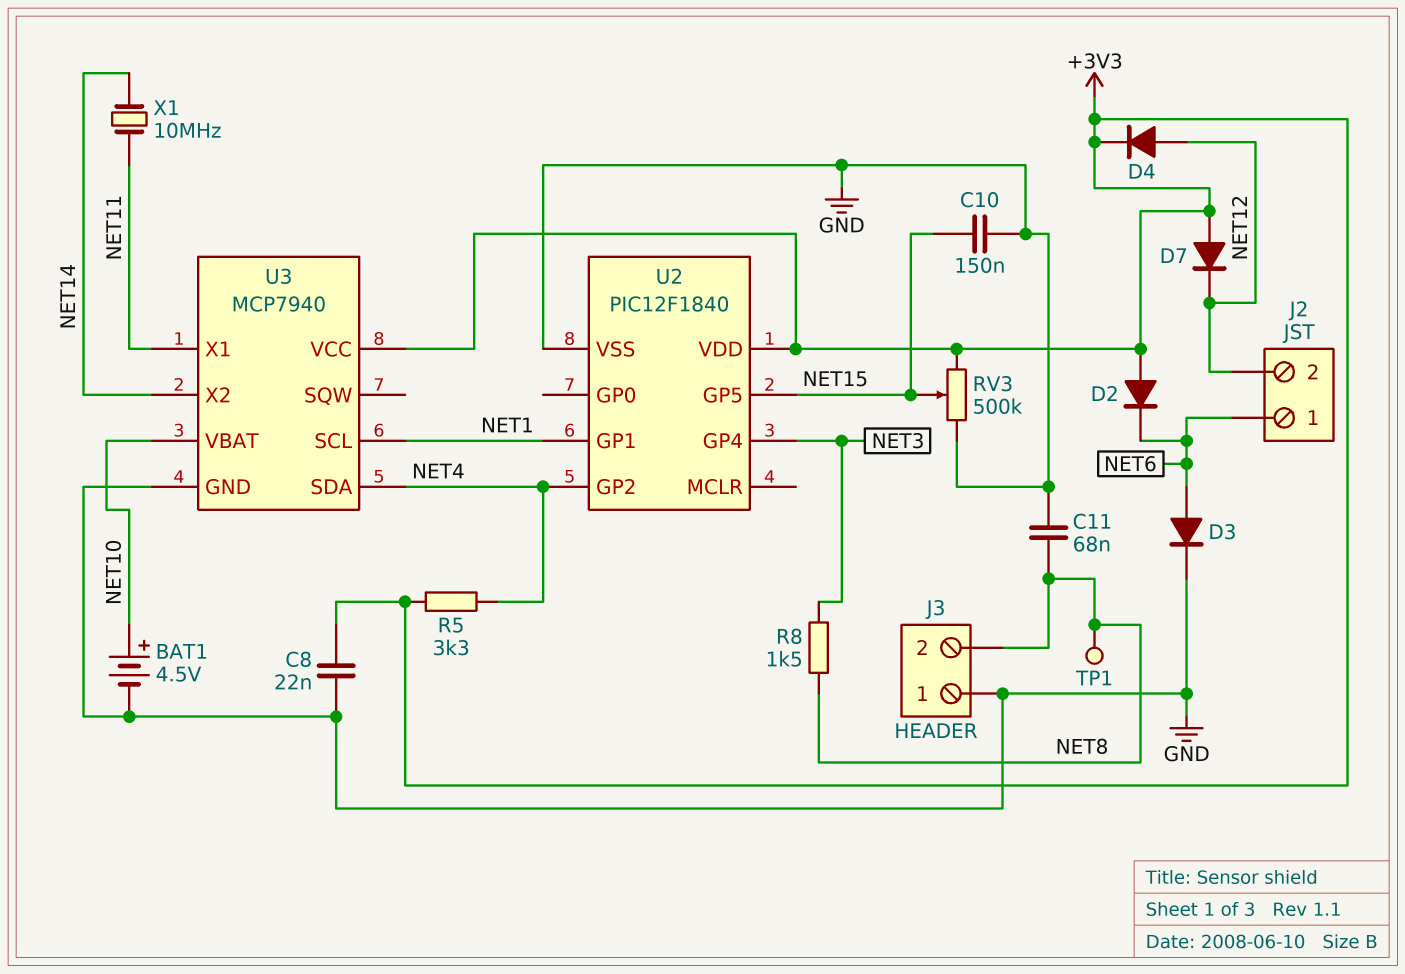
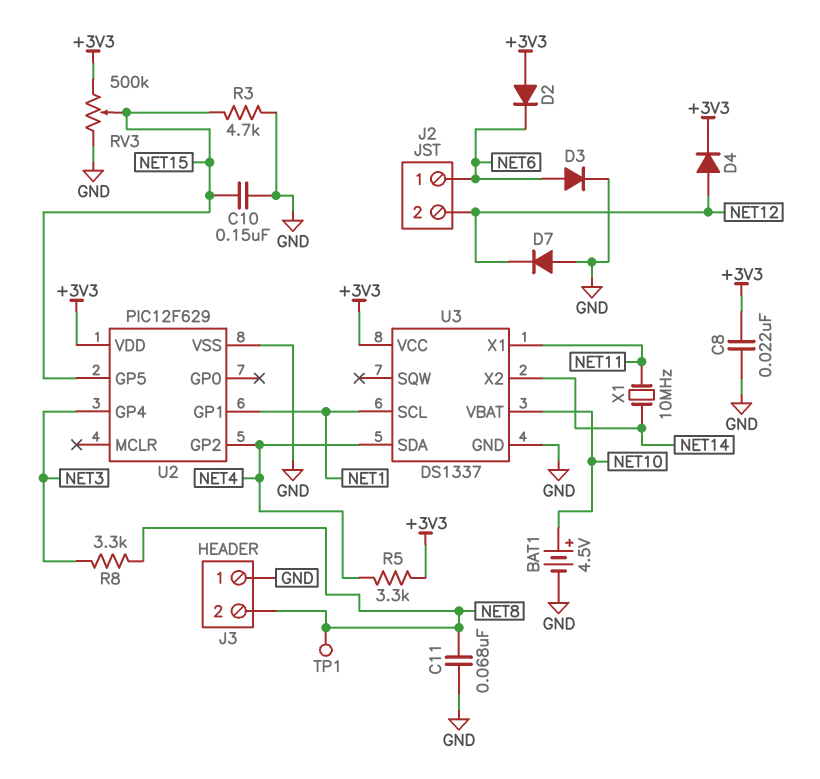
D7: diode (A +3V3, K NET12) -> diode (A GND, K NET12)
R3: none -> 4.7k (GND, NET15)
R8: 1.5k (NET3, NET8) -> 3.3k (NET3, NET8)
U2: PIC12F1840 -> PIC12F629
U3: MCP7940 -> DS1337

